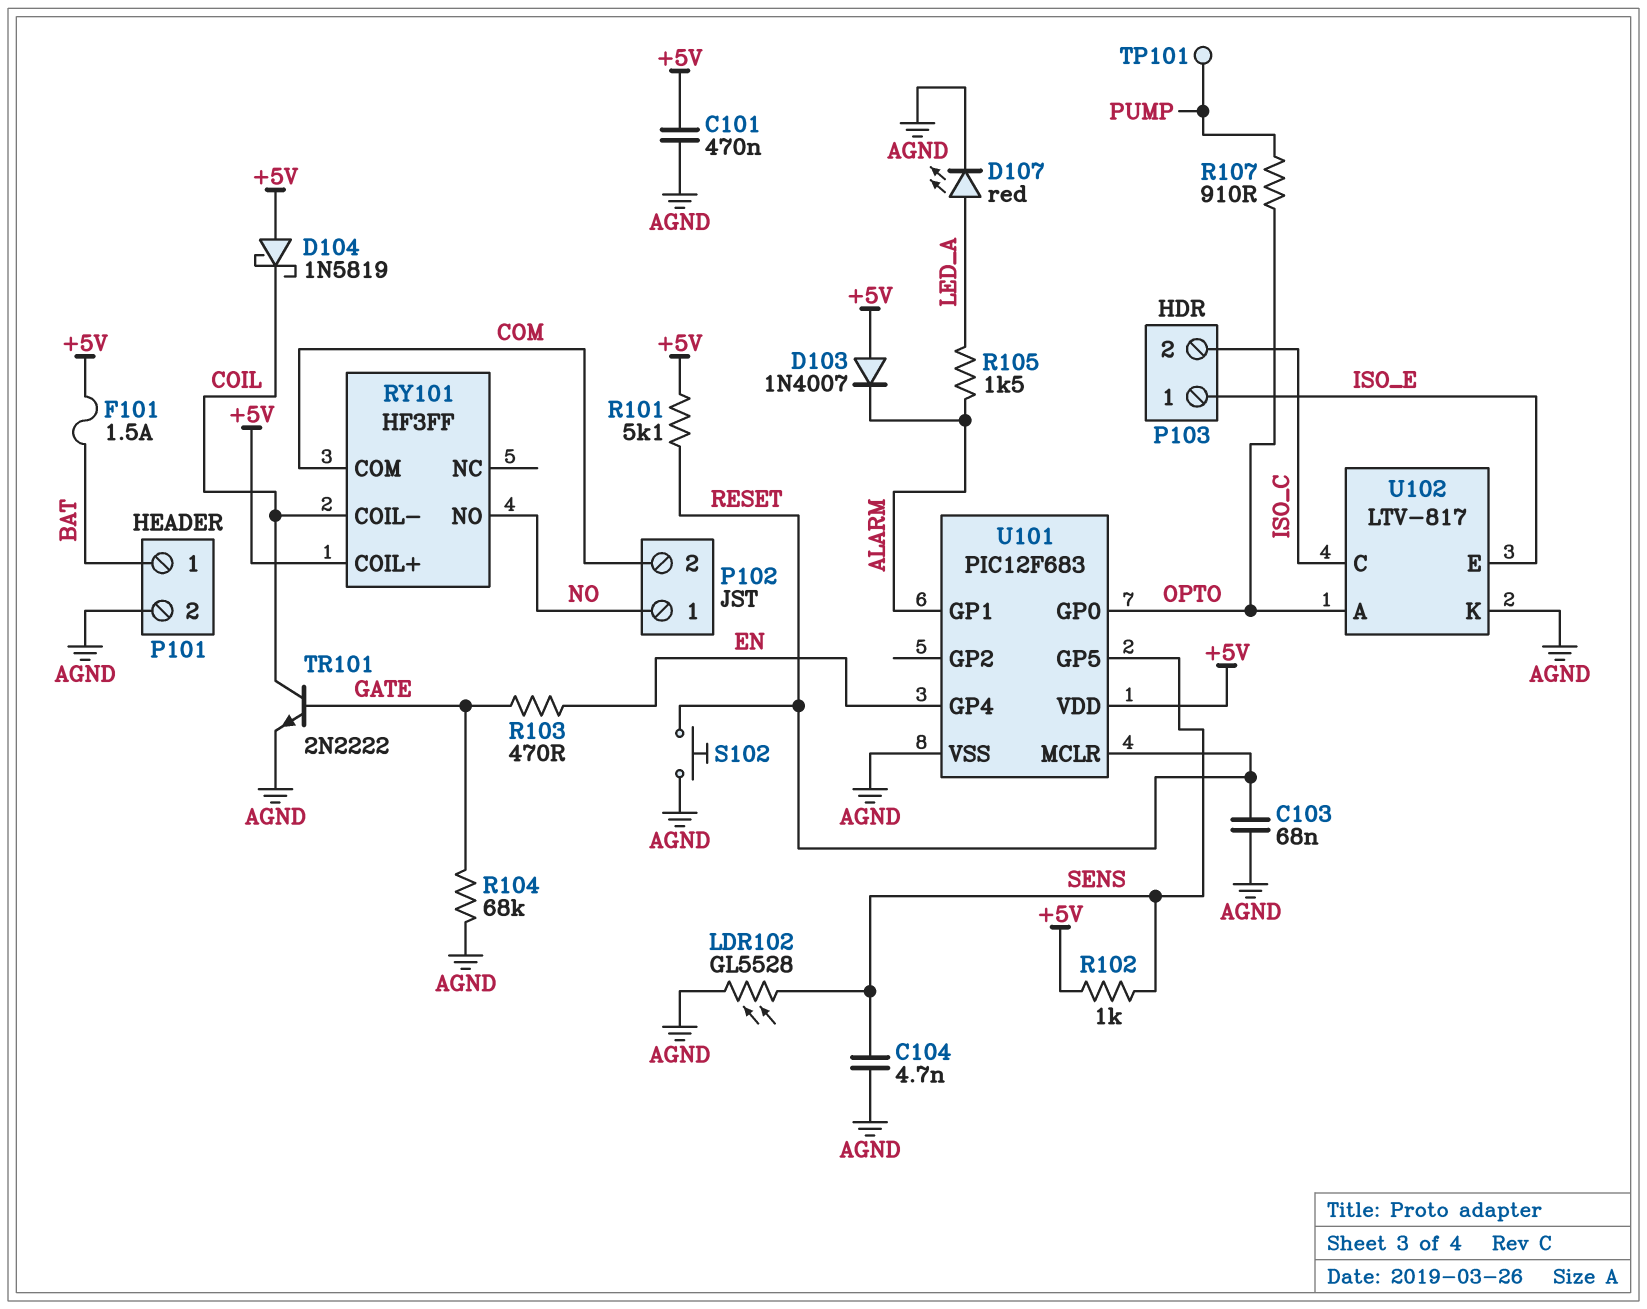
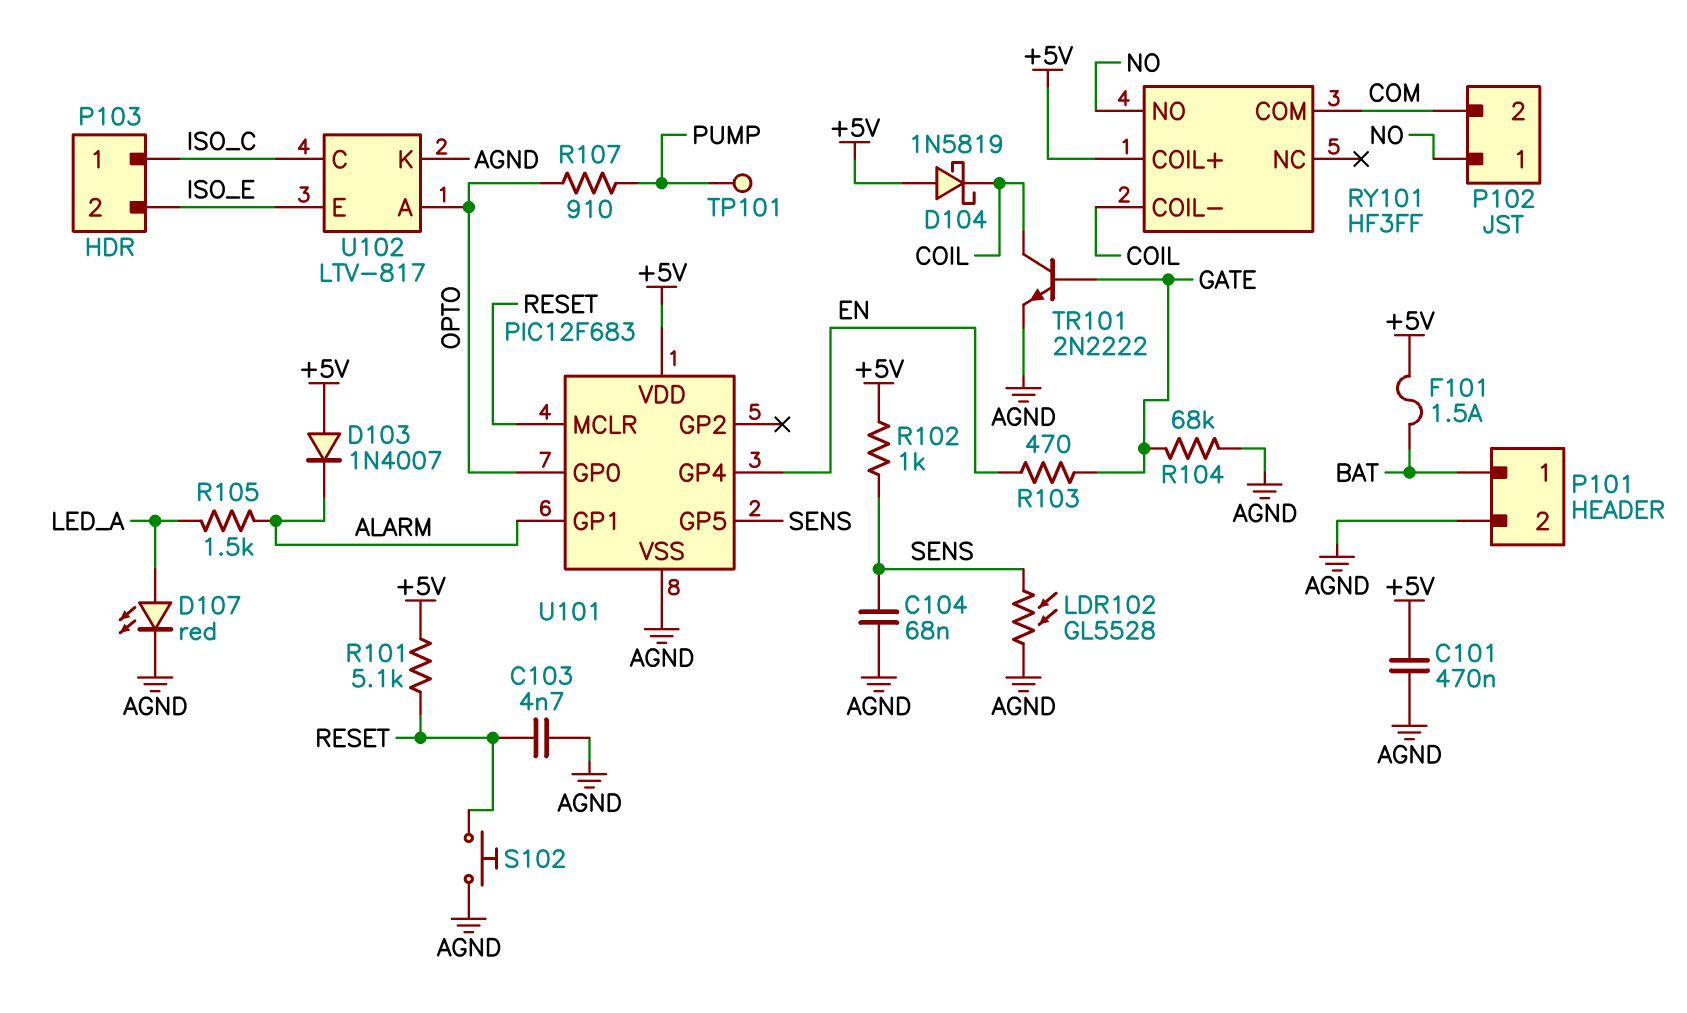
C103: 68nF (AGND, RESET) -> 4.7nF (AGND, RESET)
C104: 4.7nF (AGND, SENS) -> 68nF (AGND, SENS)
P103 pin 1: ISO_E -> ISO_C
P103 pin 2: ISO_C -> ISO_E

